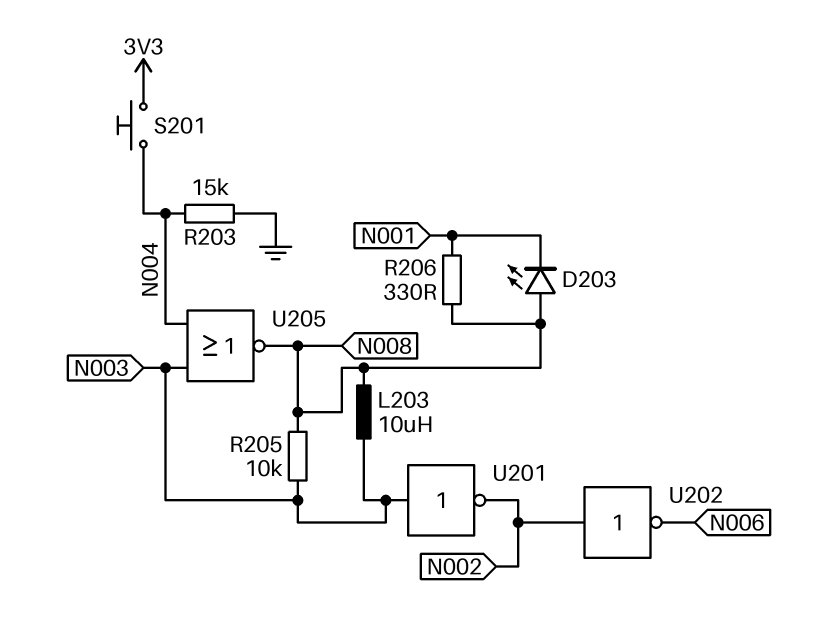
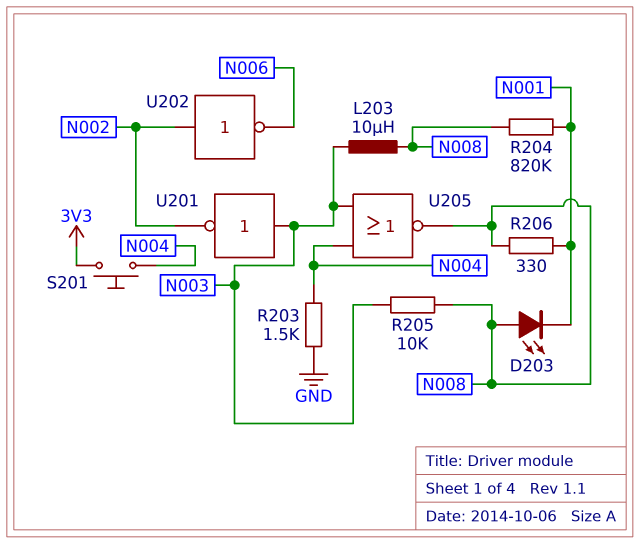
R203: 15k (GND, N004) -> 1.5k (GND, N004)
R204: none -> 820k (N001, N008)

